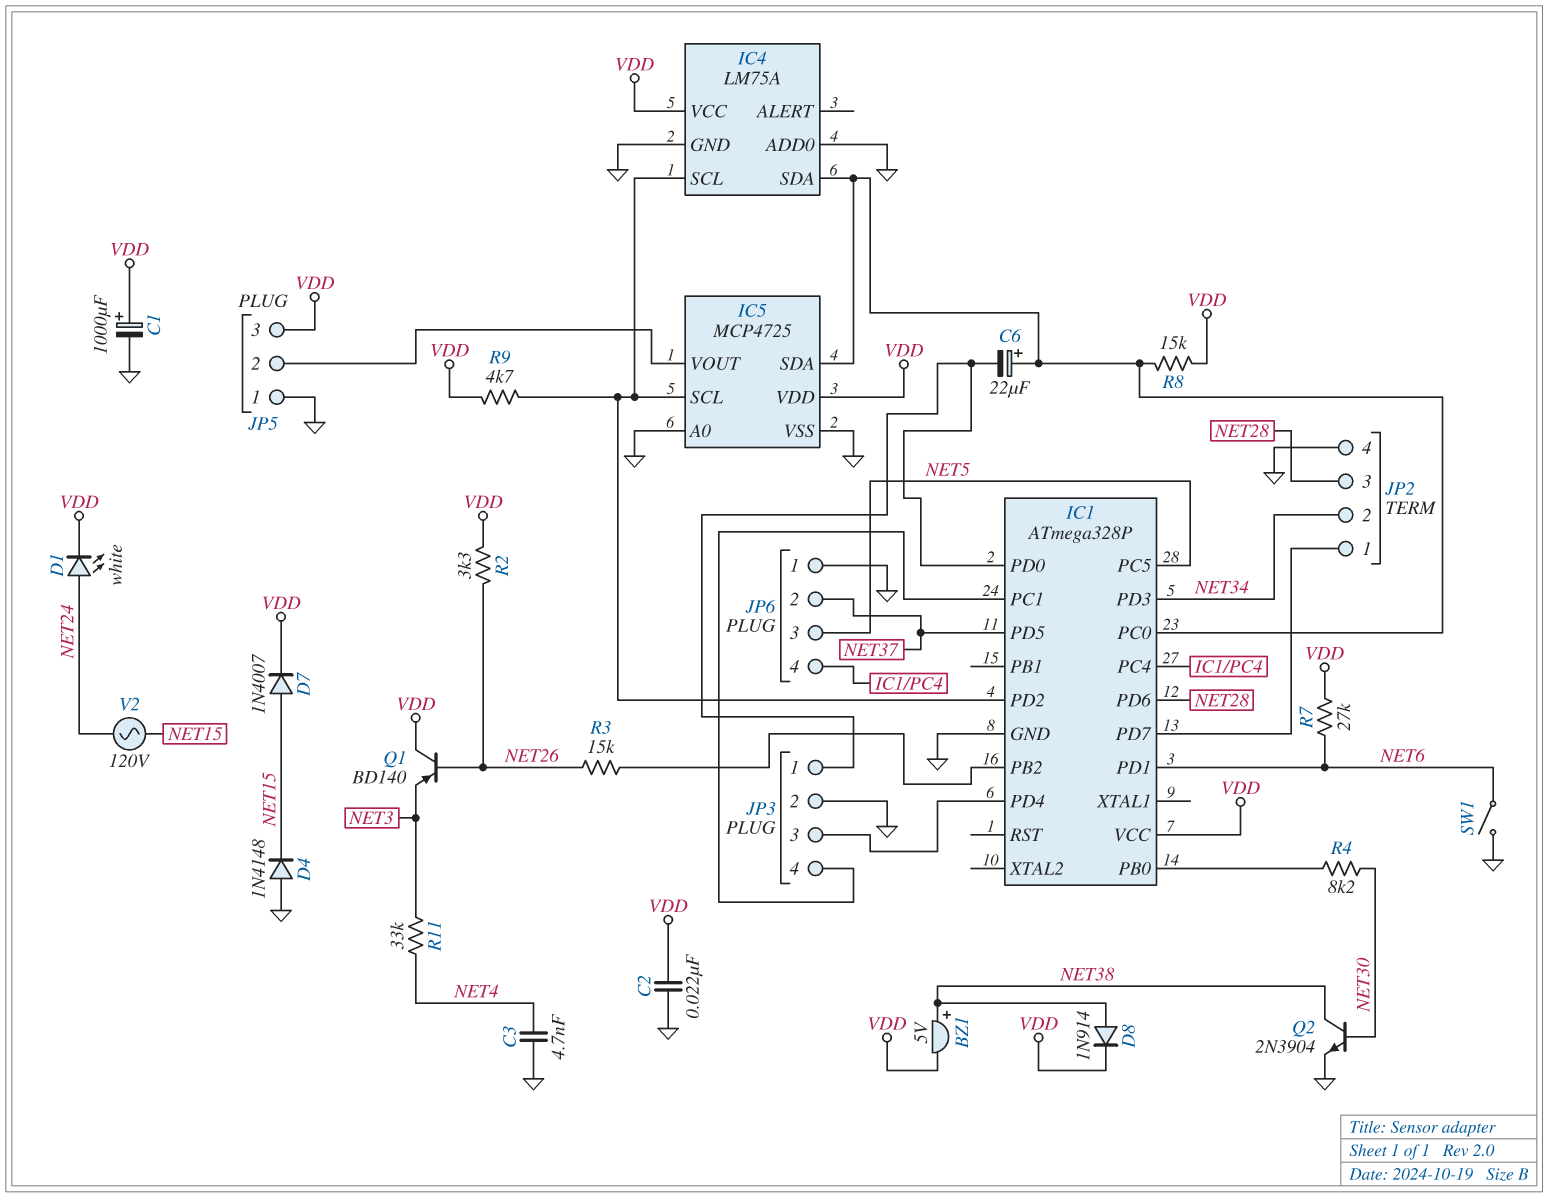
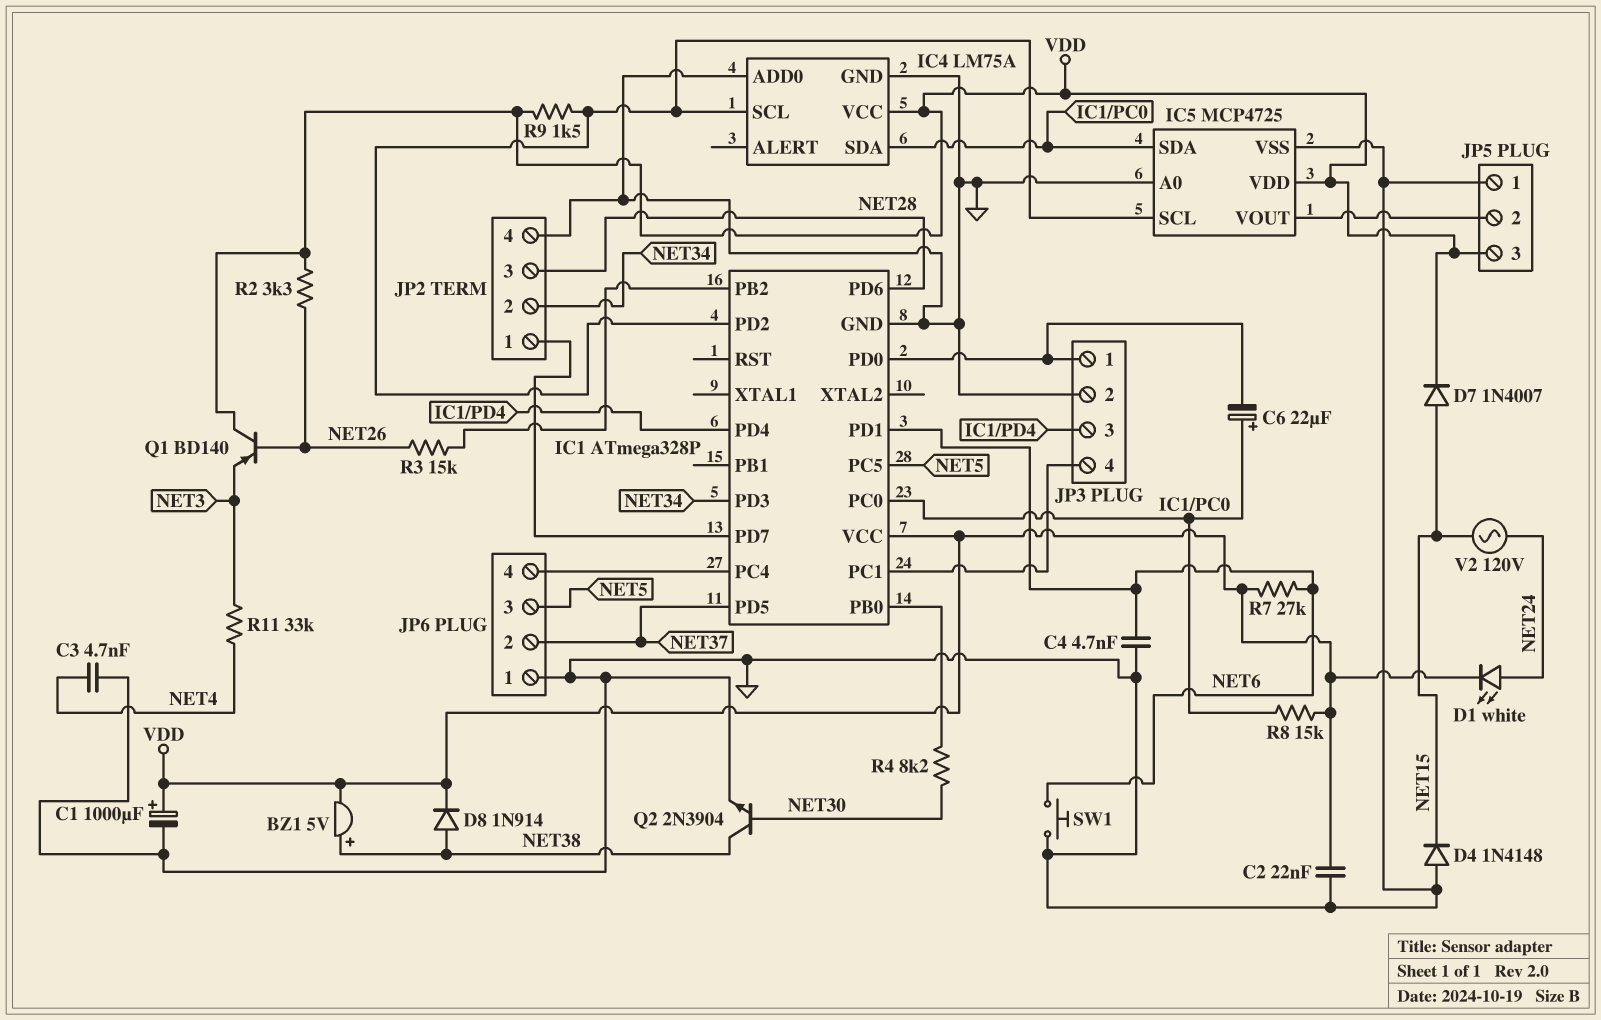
C4: none -> 4.7nF (GND, NET6)
R9: 4.7k (IC1/PD2, VDD) -> 1.5k (IC1/PD2, VDD)
SW1: switch (GND, NET6) -> button (GND, NET6)

